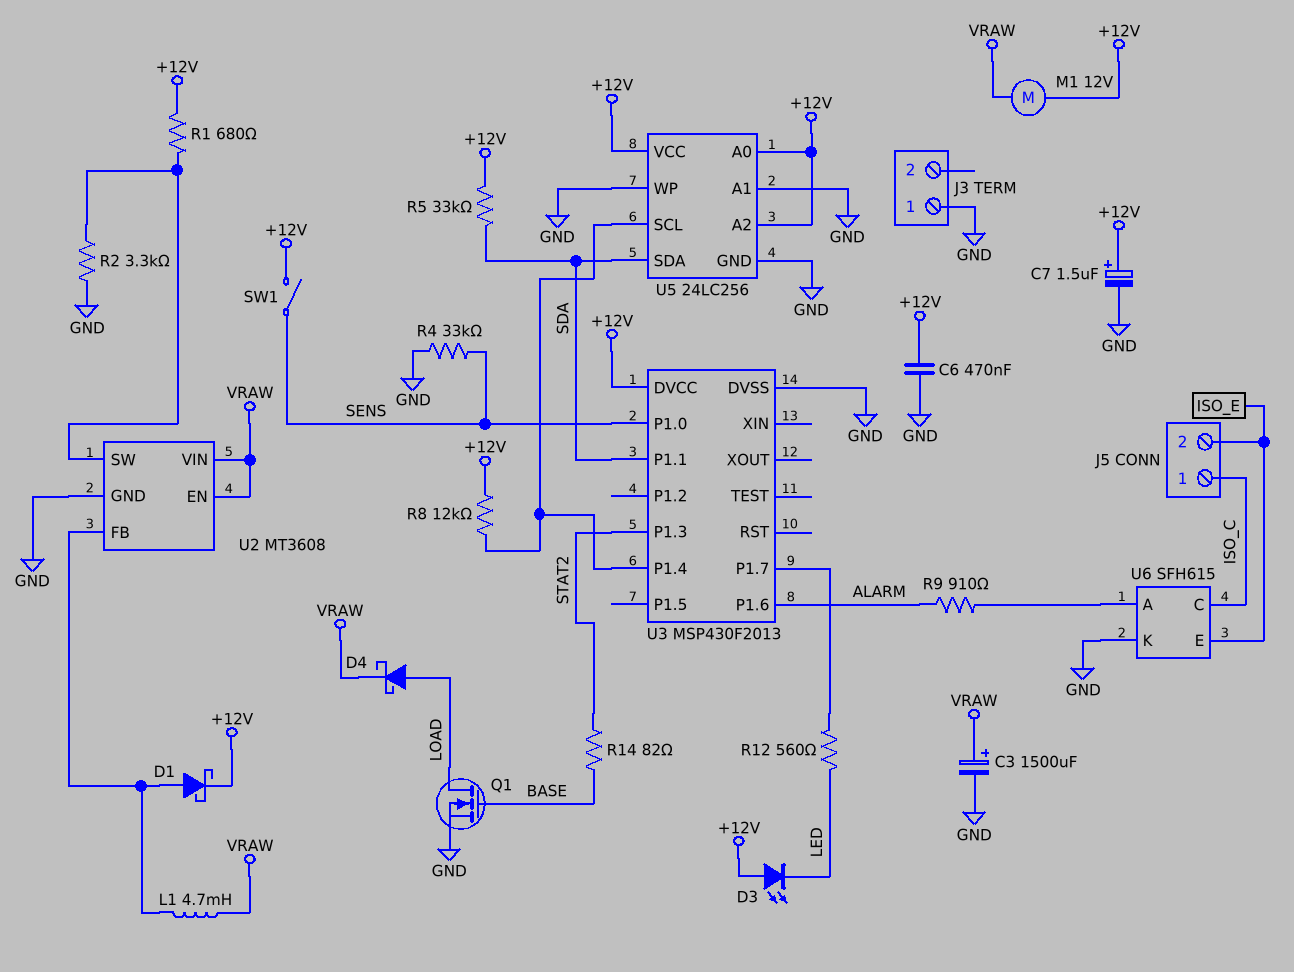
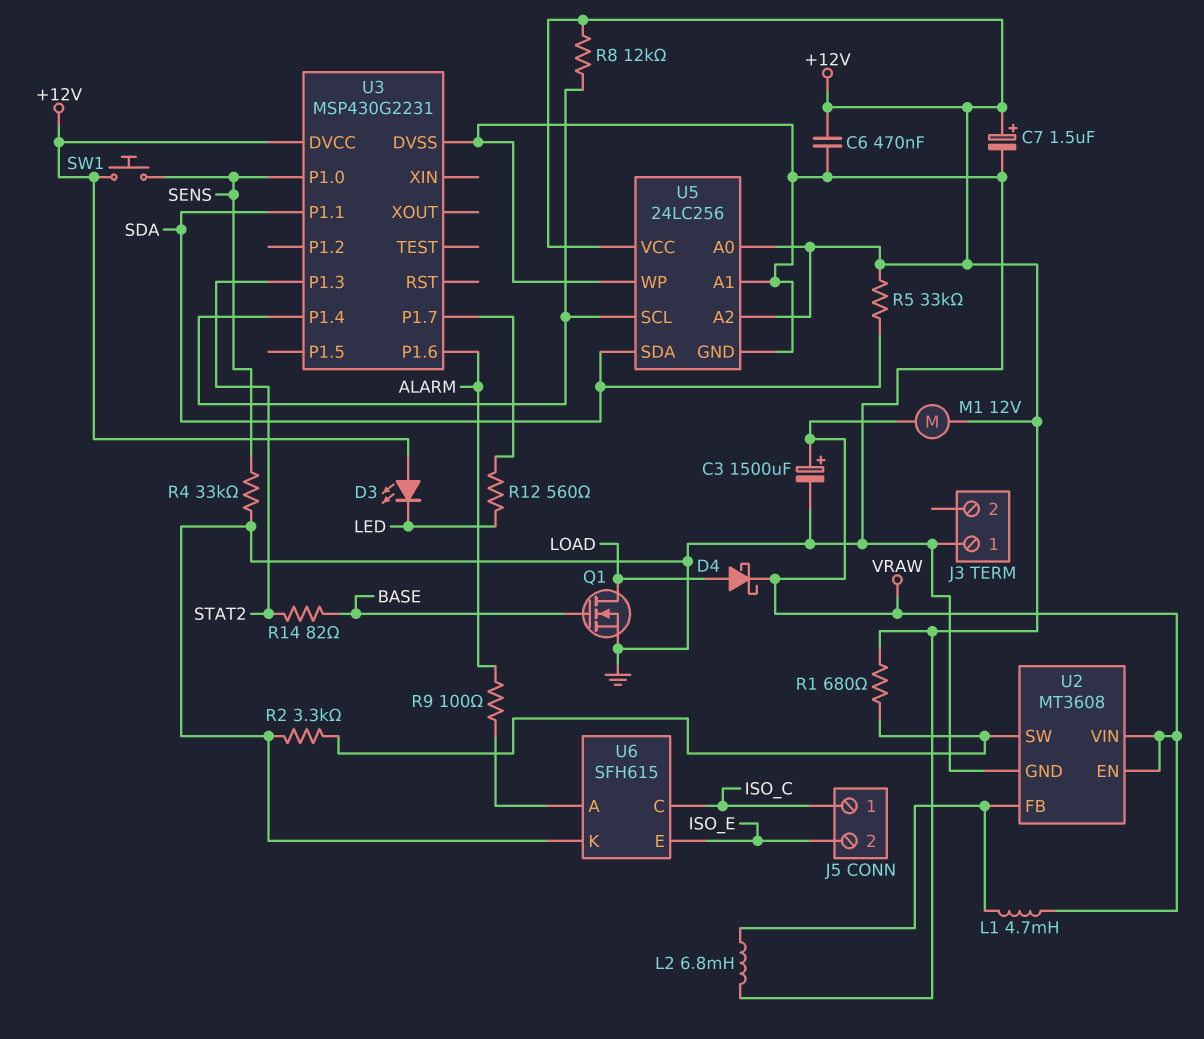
D1: schottky (A U2/FB, K +12V) -> none
L2: none -> 6.8mH (+12V, U2/FB)
R9: 910 (ALARM, U6/A) -> 100 (ALARM, U6/A)
SW1: switch (+12V, SENS) -> button (+12V, SENS)
U3: MSP430F2013 -> MSP430G2231

